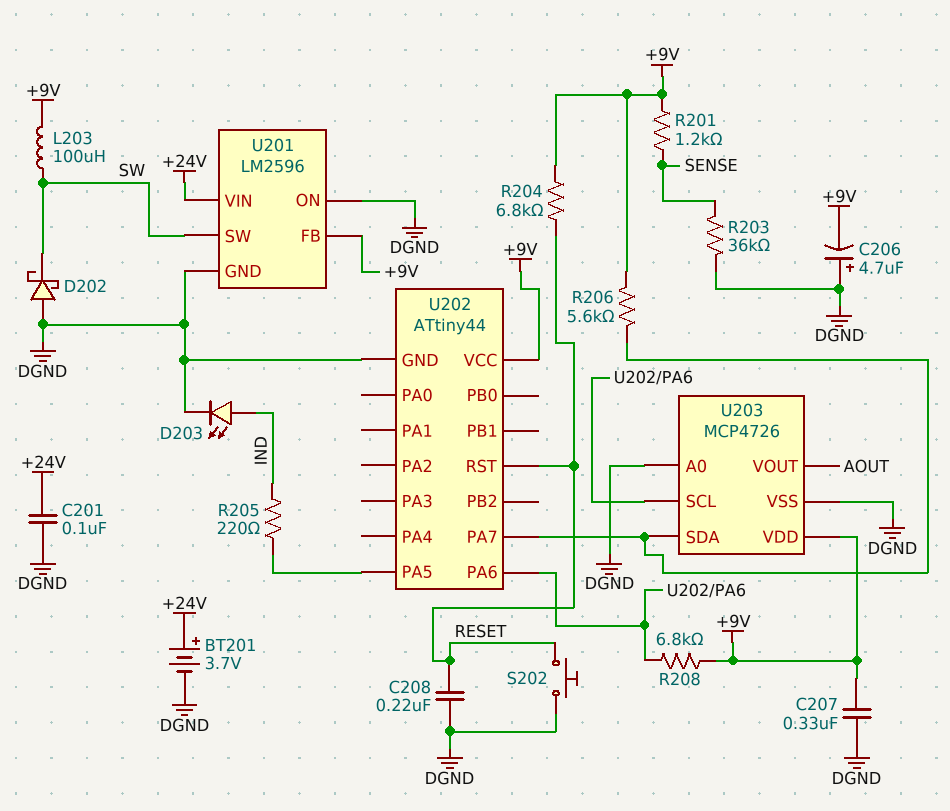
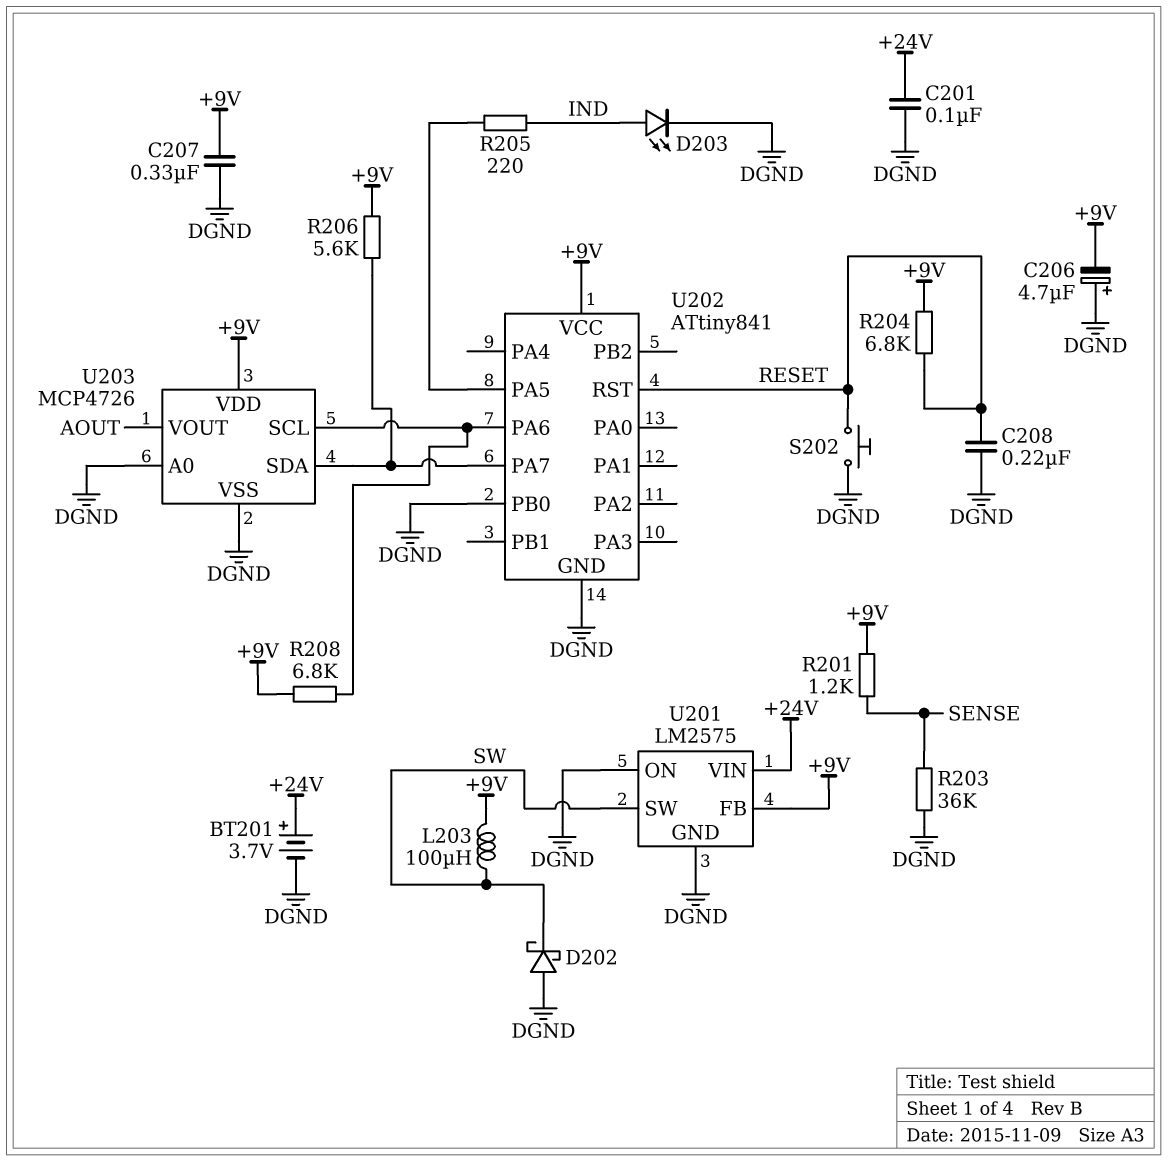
U201: LM2596 -> LM2575
U202: ATtiny44 -> ATtiny841
U202 pin PB0: none -> DGND

